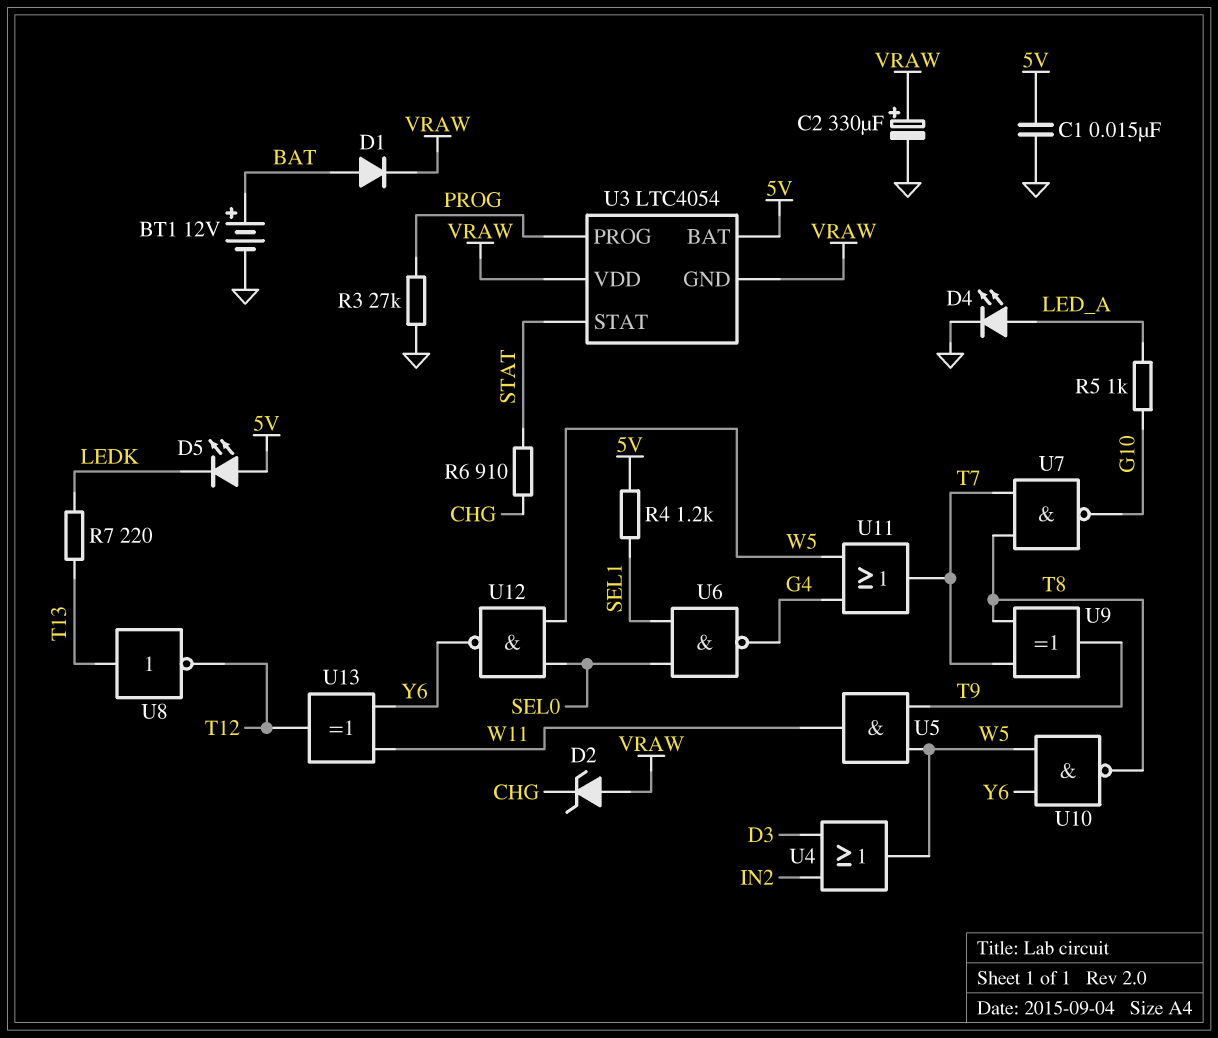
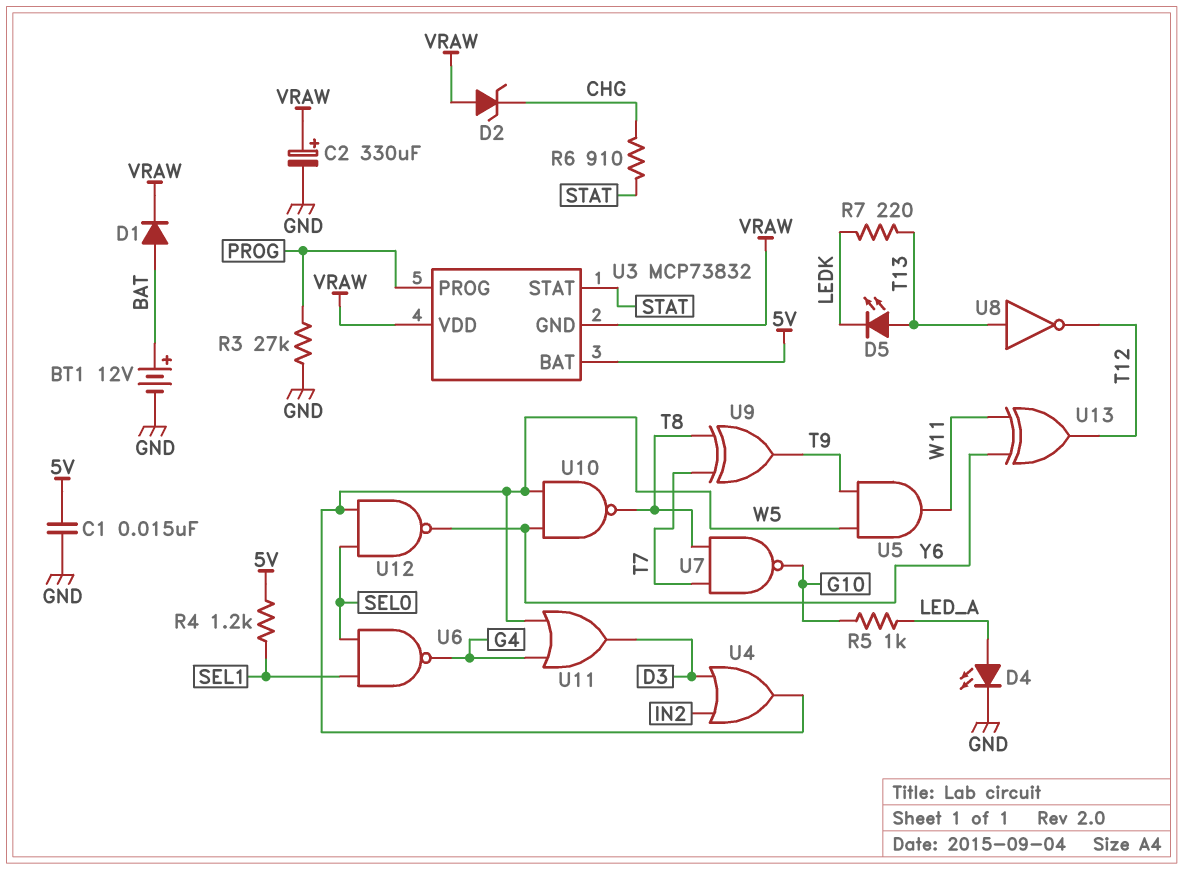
D5: LED (A 5V, K LEDK) -> LED (A T13, K LEDK)
U3: LTC4054 -> MCP73832
U11: OR (in G4, in W5, out T7) -> OR (in G4, in W5, out D3)

